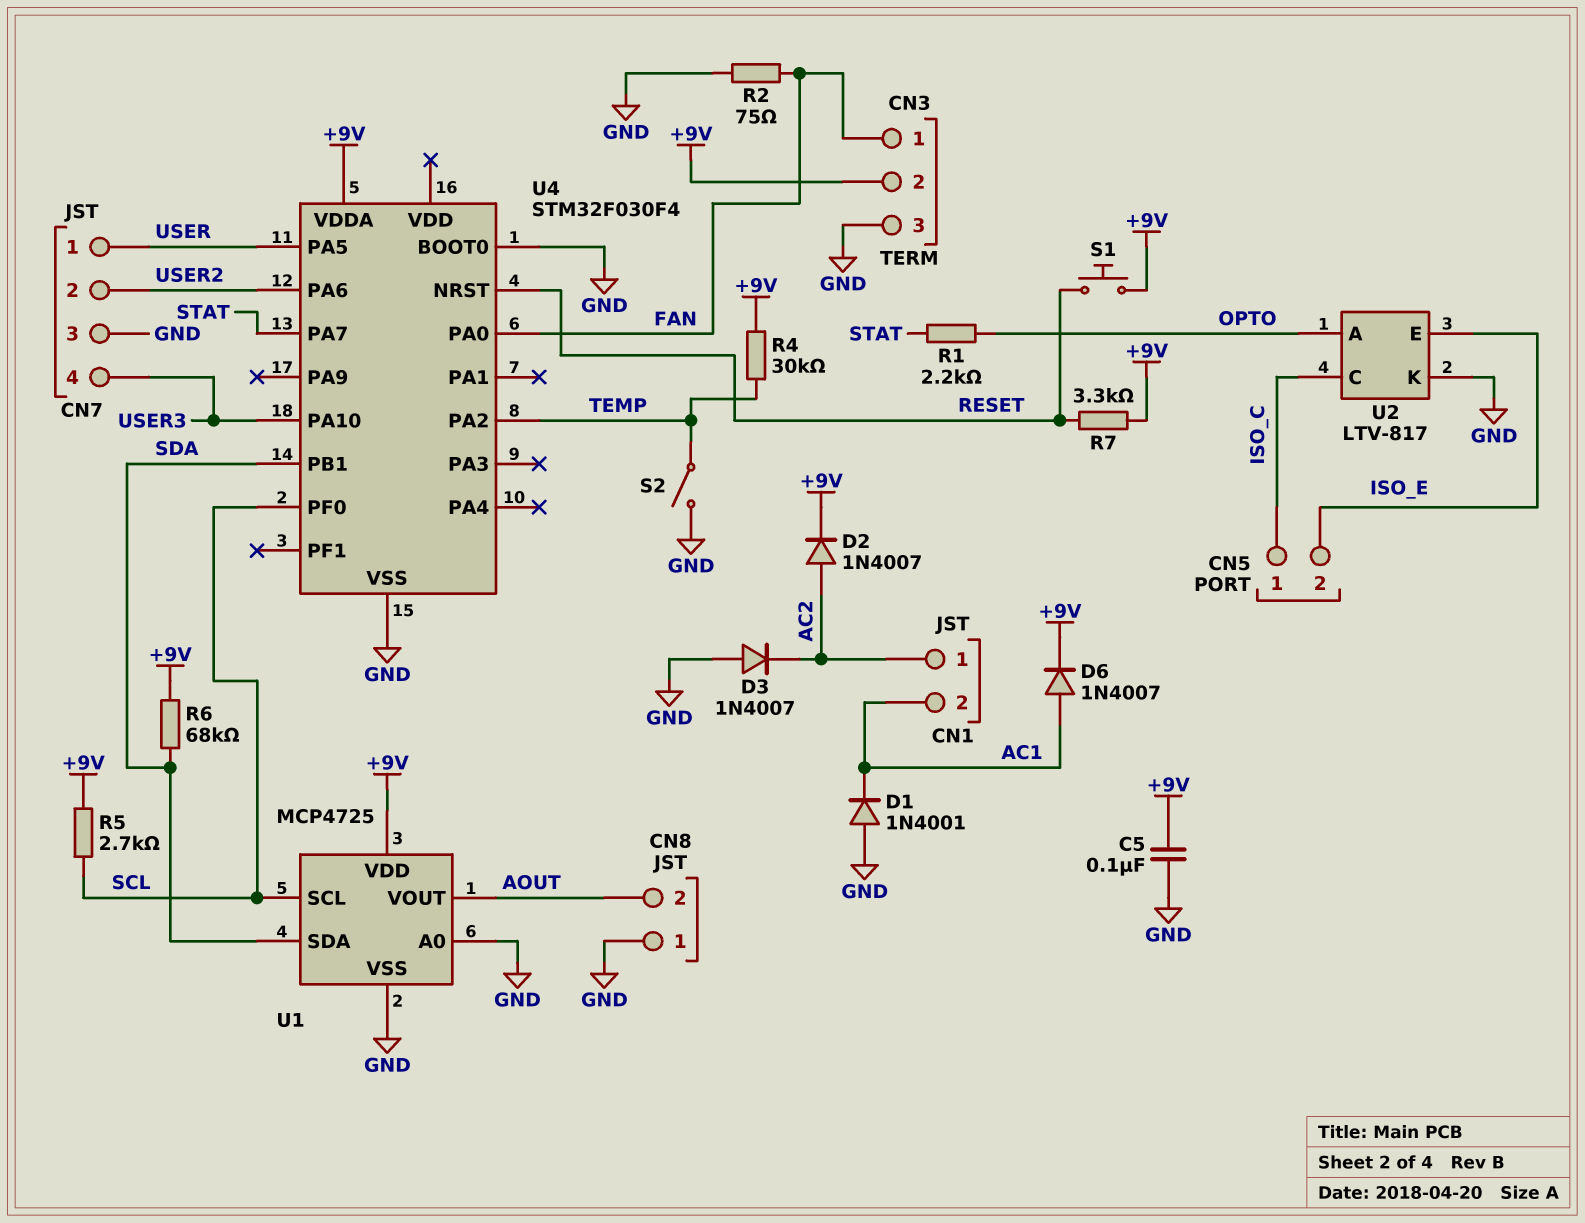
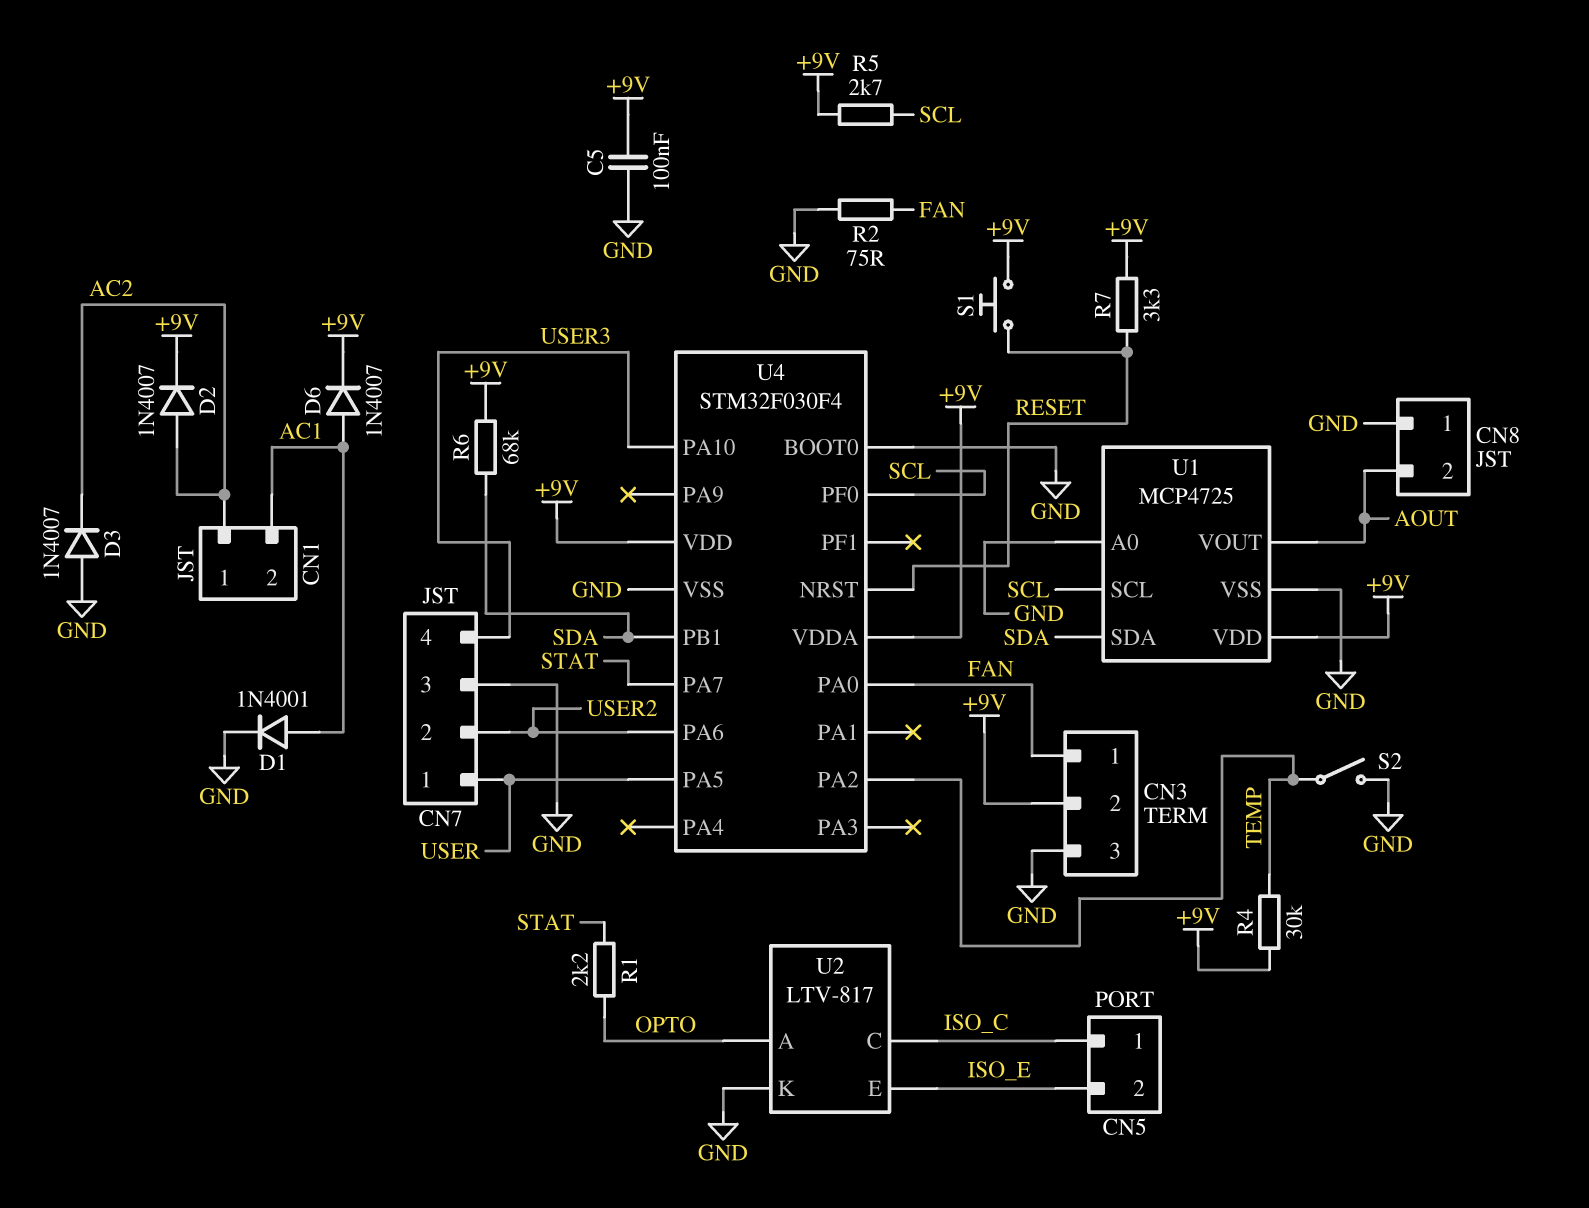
D1: diode 1N4001 (A GND, K AC1) -> diode 1N4001 (A AC1, K GND)
U4 pin VDD: none -> +9V

